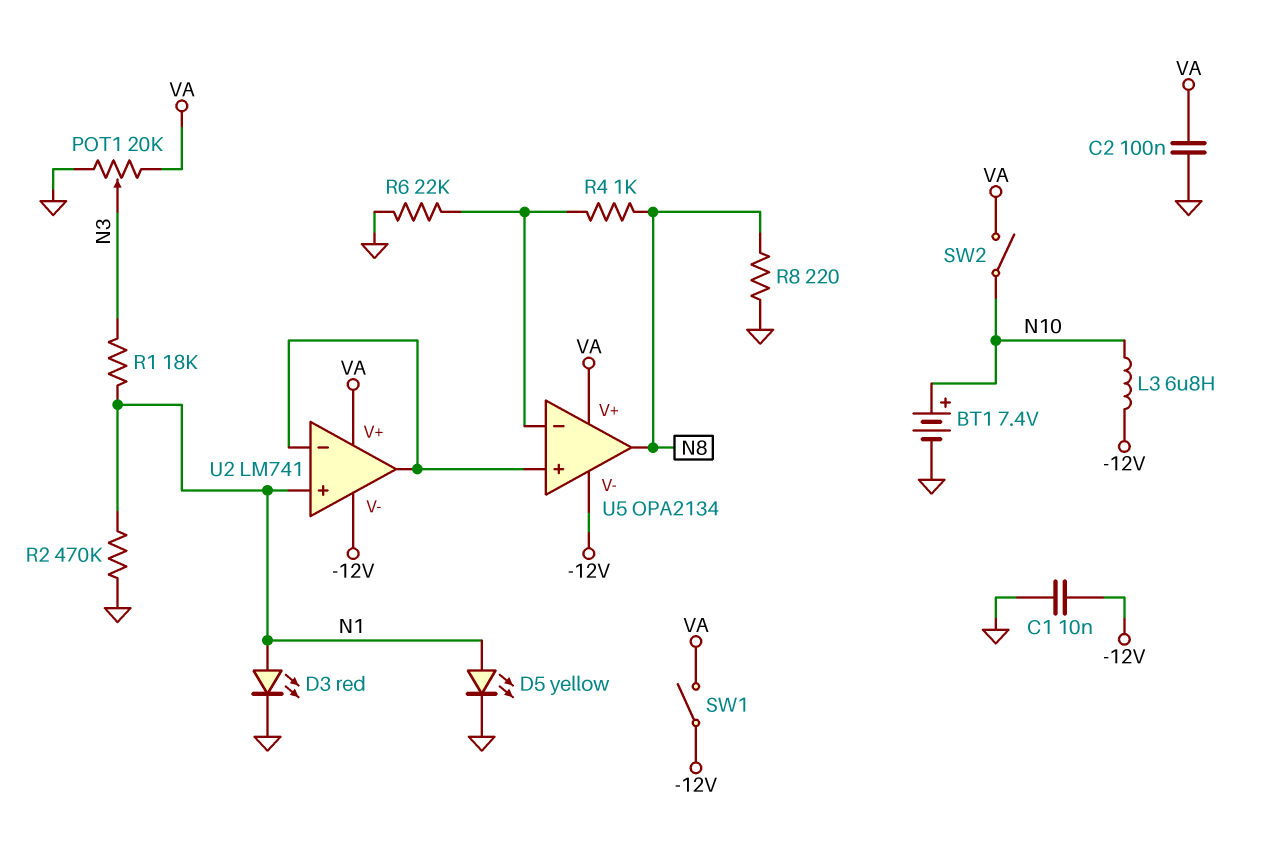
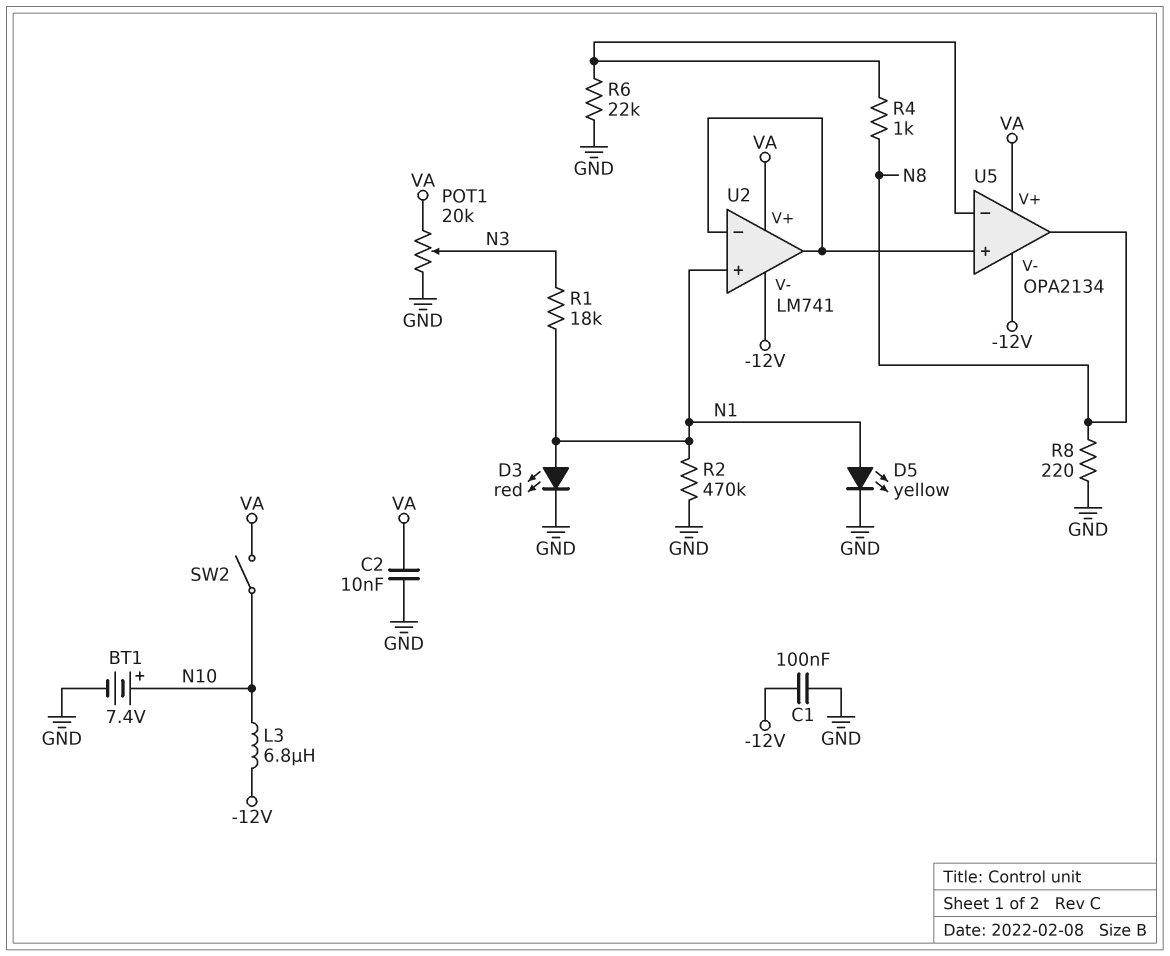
C1: 10nF (-12V, GND) -> 100nF (-12V, GND)
C2: 100nF (GND, VA) -> 10nF (GND, VA)
SW1: switch (-12V, VA) -> none

